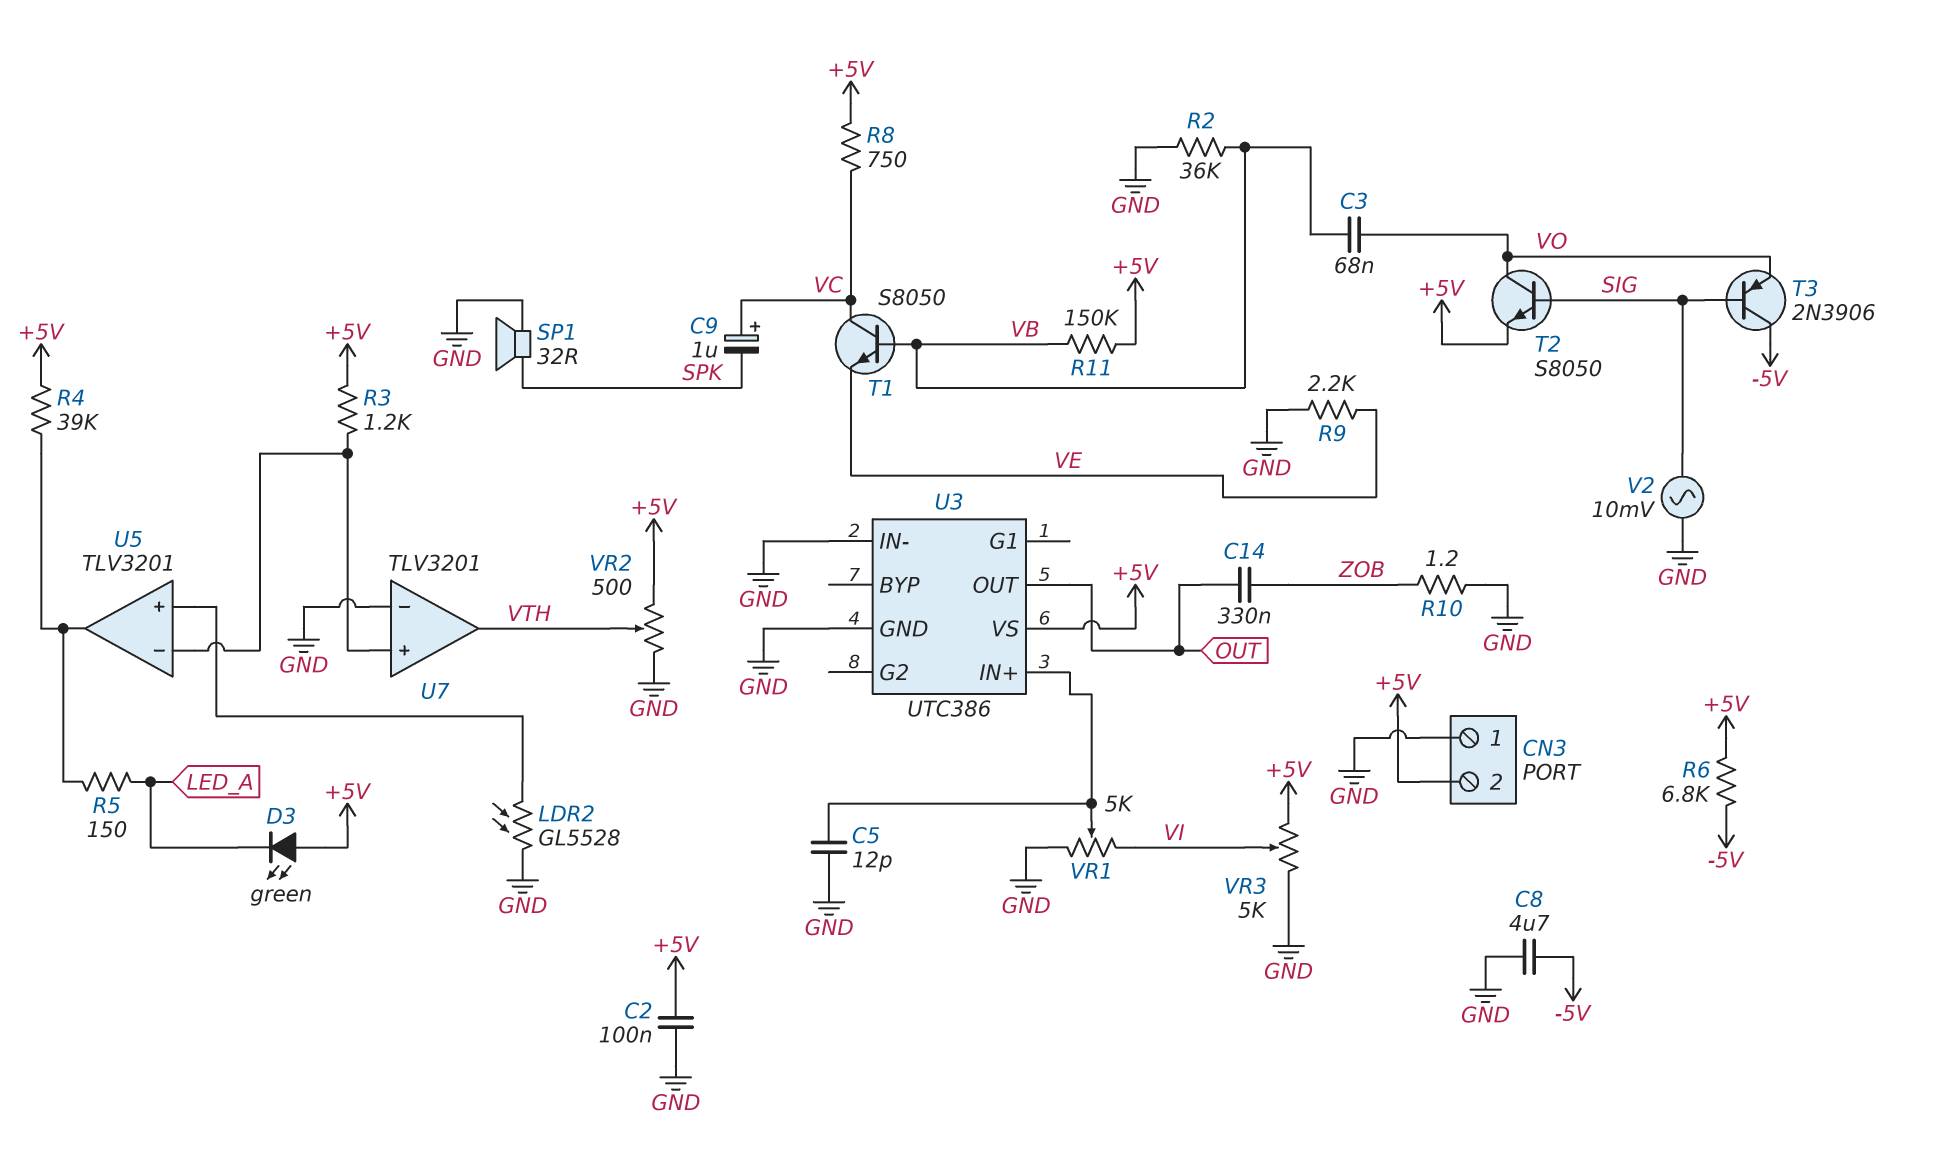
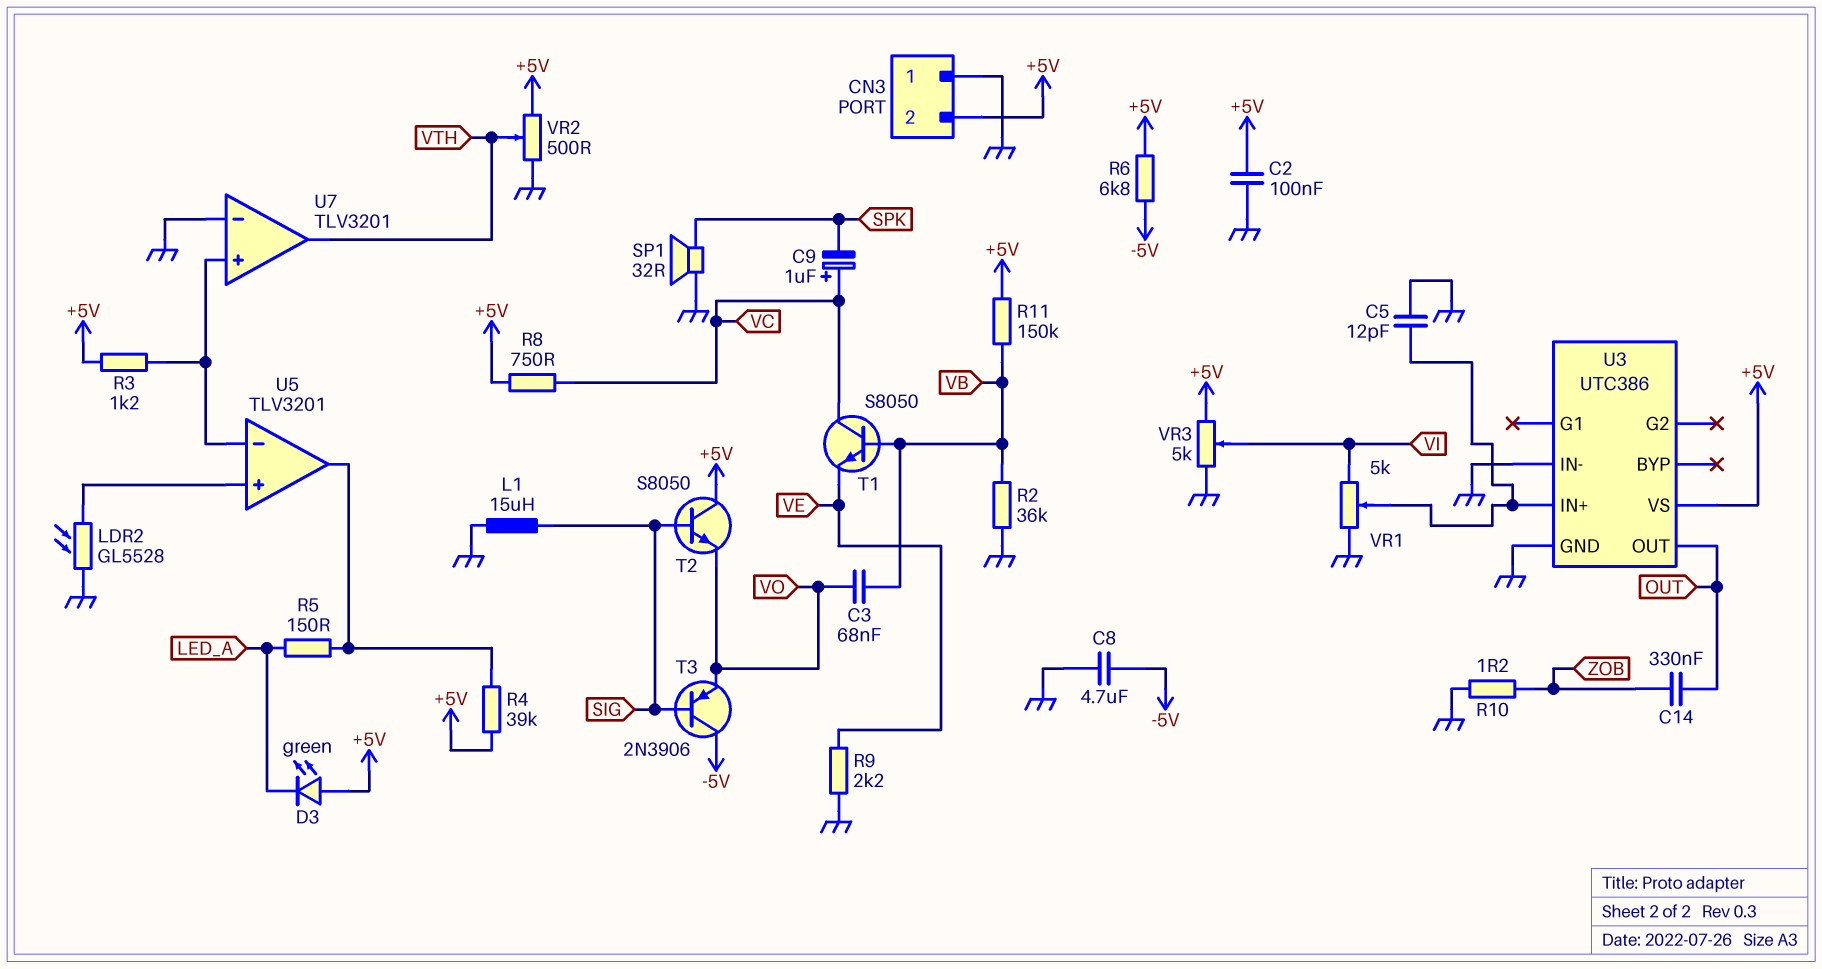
L1: none -> 15uH (GND, SIG)
T2: NPN S8050 (B SIG, C VO, E +5V) -> NPN S8050 (B SIG, C +5V, E VO)
V2: AC 10mV (GND, SIG) -> none

